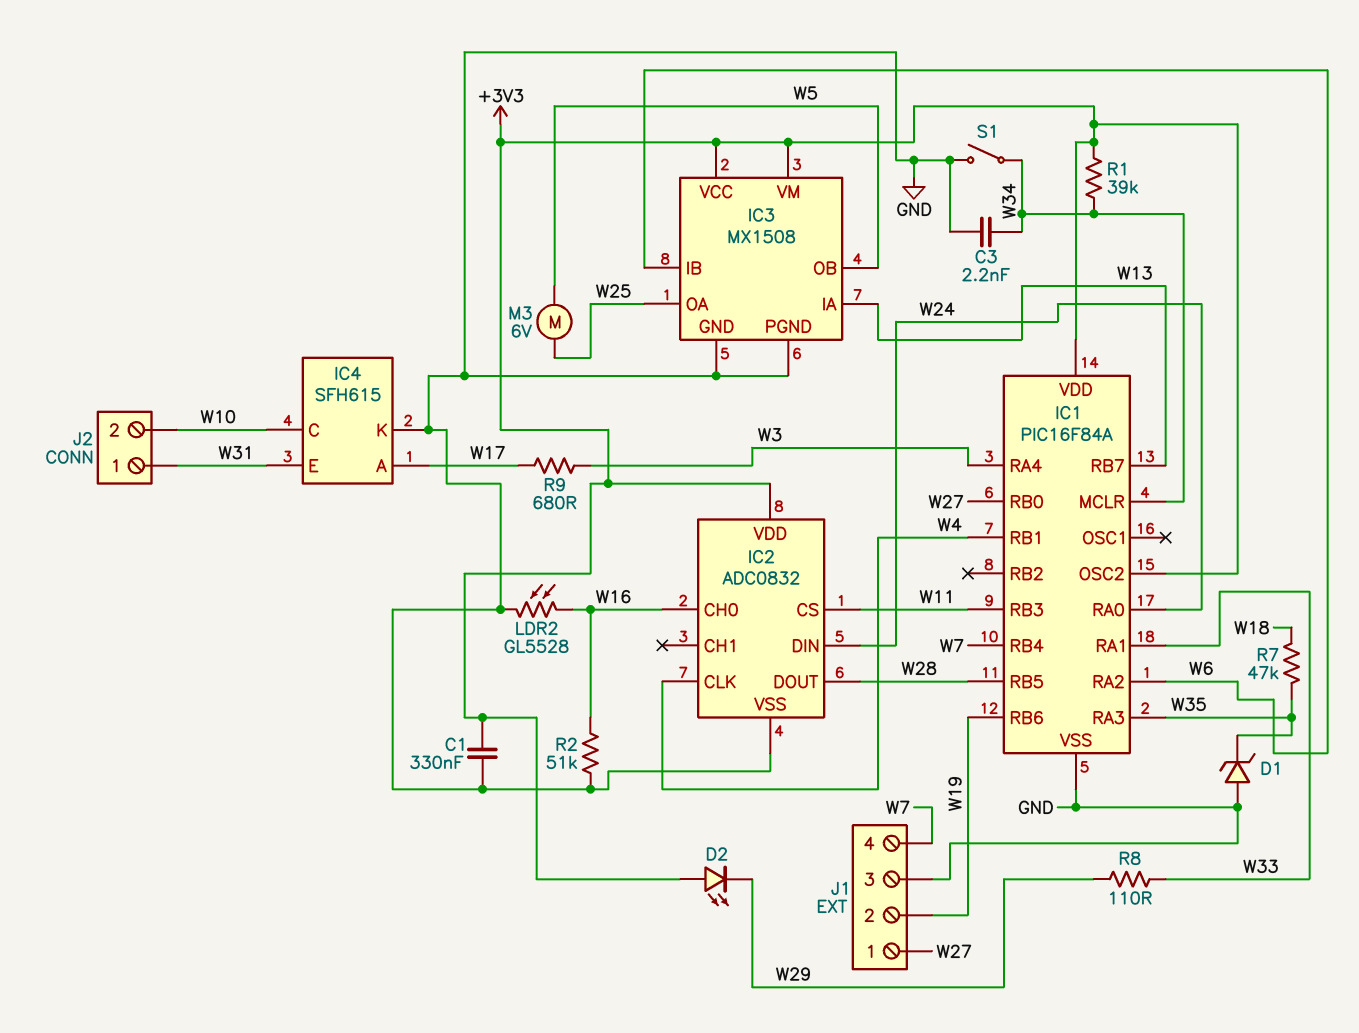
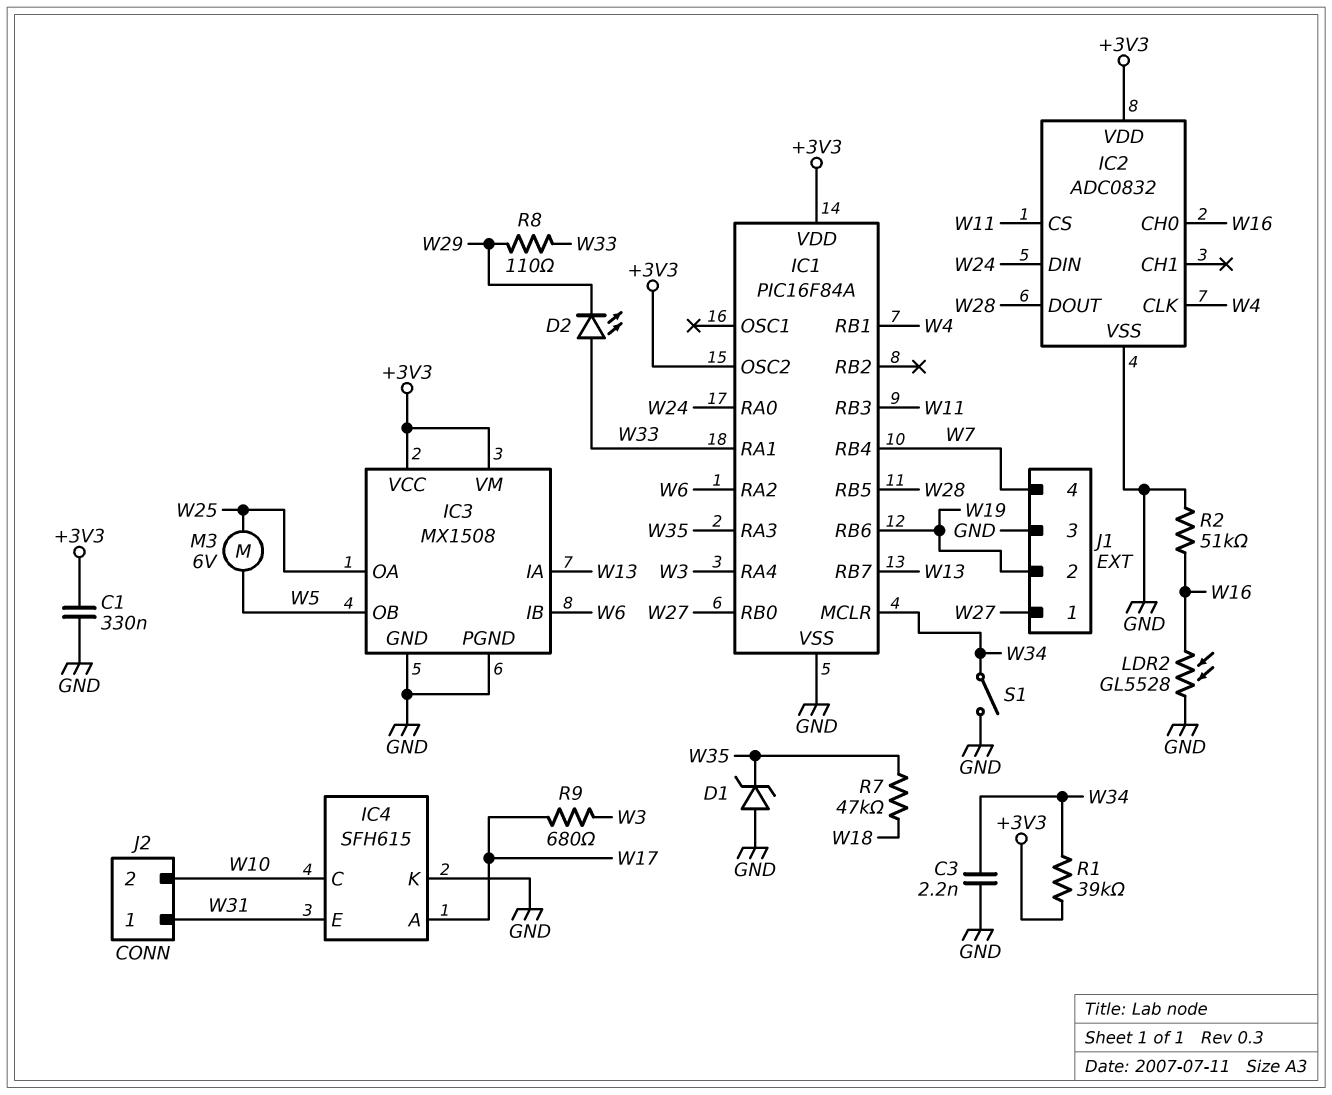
D2: LED (A +3V3, K W29) -> LED (A W33, K W29)

